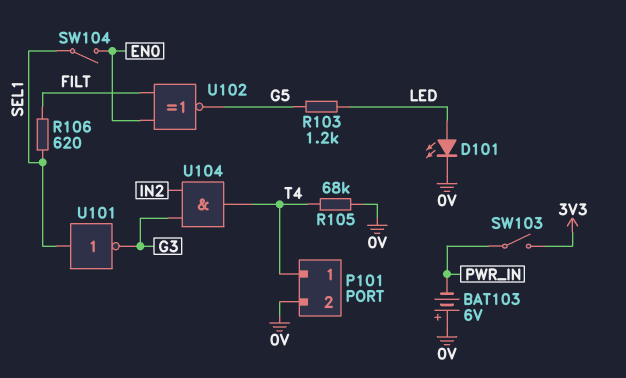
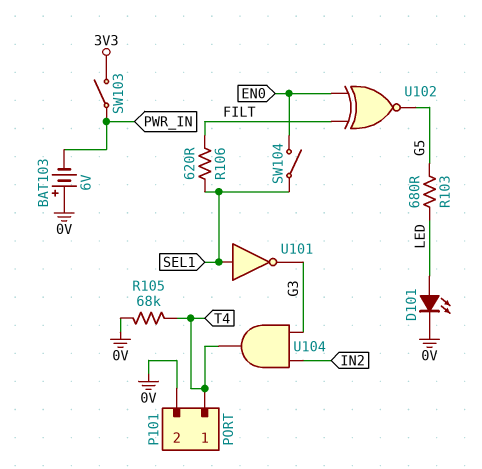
R103: 1.2k (G5, LED) -> 680 (G5, LED)

